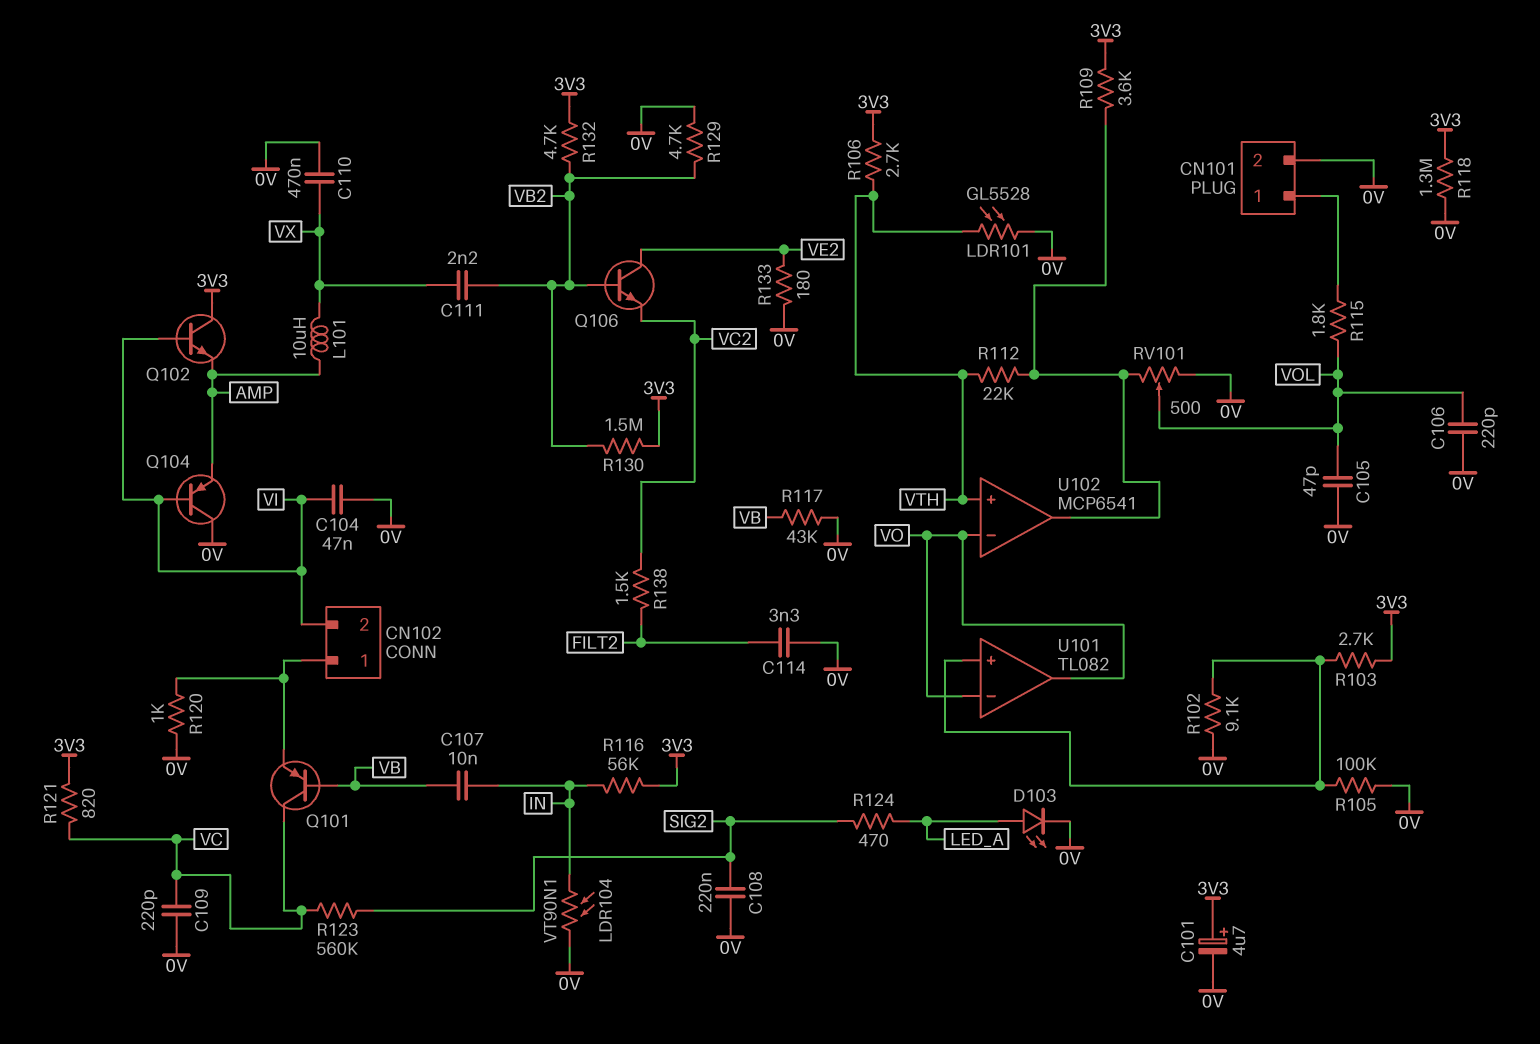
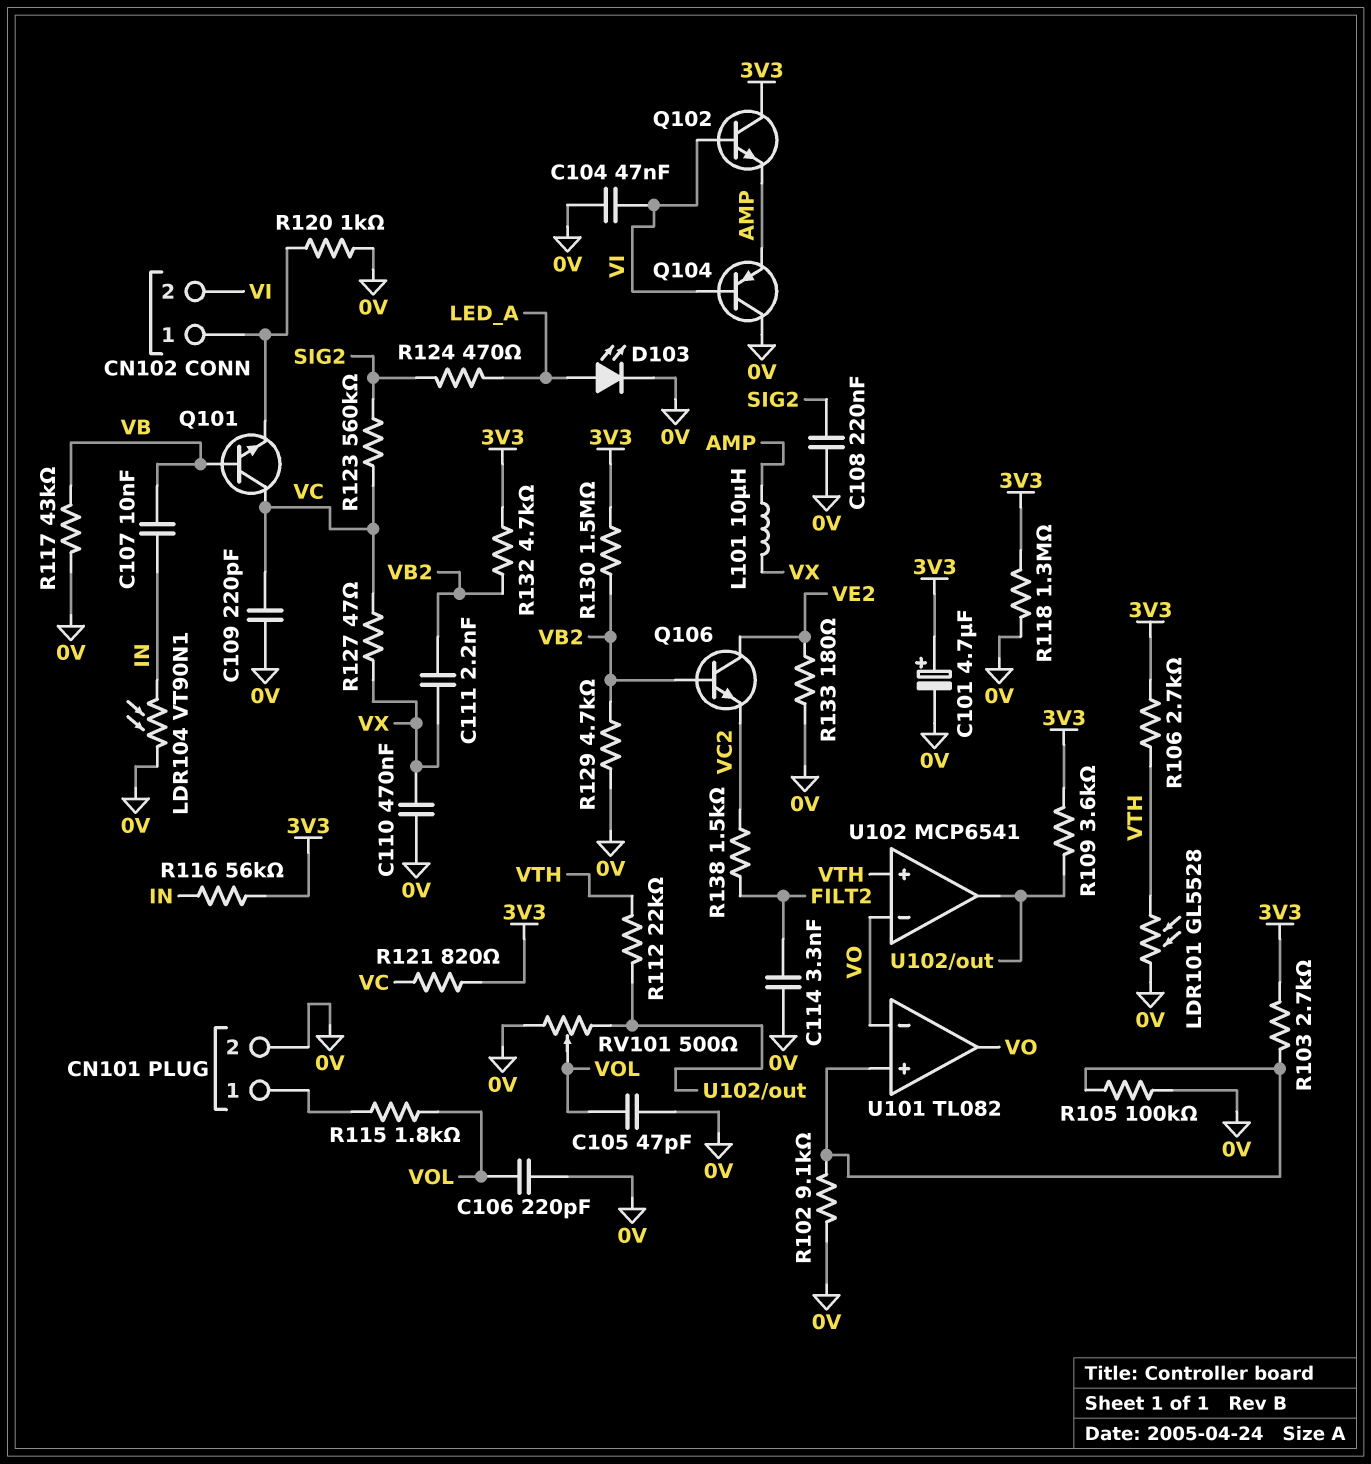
Q101: PNP (B VB, C VC, E CN102/1) -> NPN (B VB, C VC, E CN102/1)
R127: none -> 47 (VC, VX)

